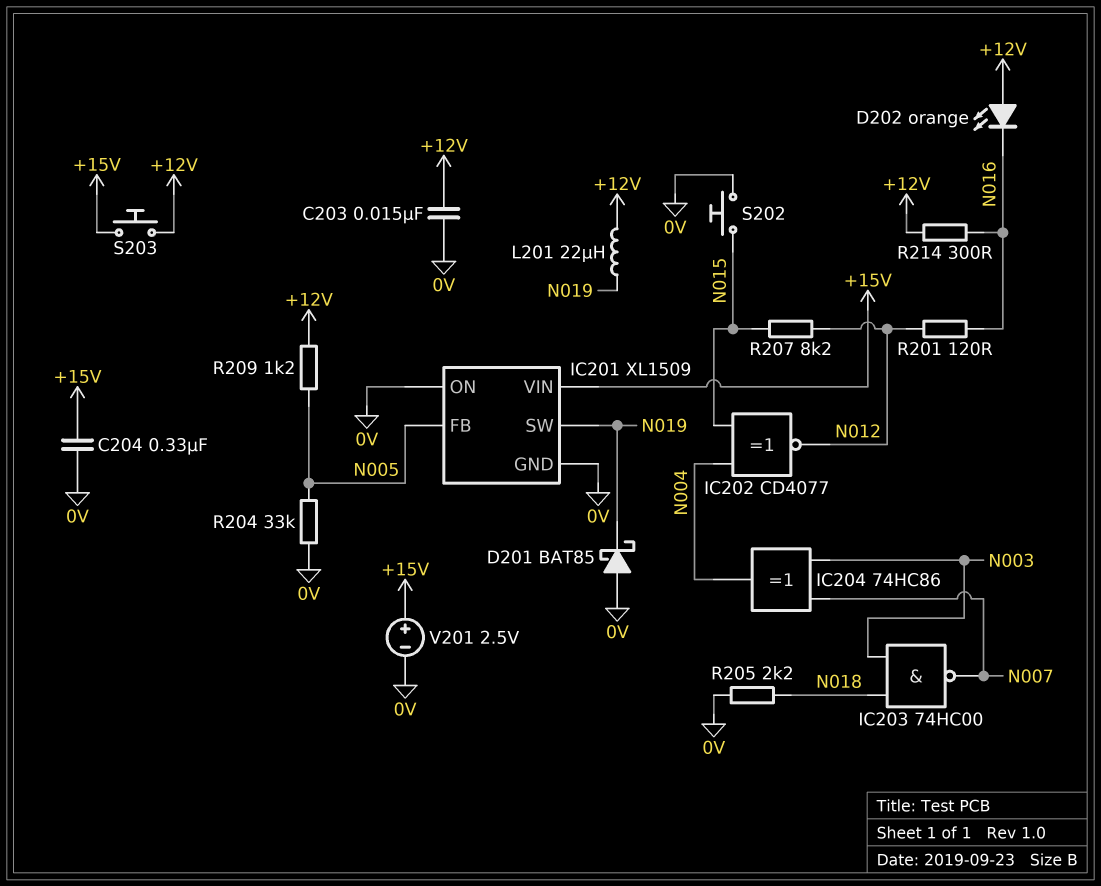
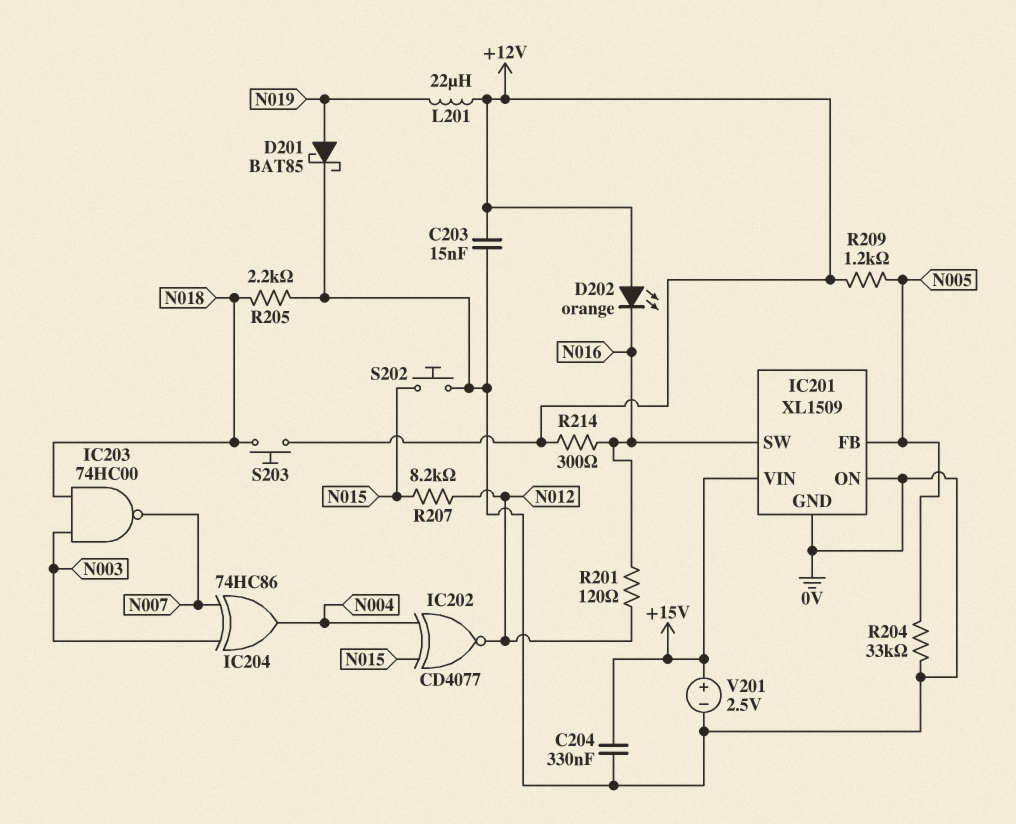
D201: schottky BAT85 (A 0V, K N019) -> schottky BAT85 (A N019, K 0V)
IC201 pin SW: N019 -> N016
S203: button (+12V, +15V) -> button (+12V, N018)

